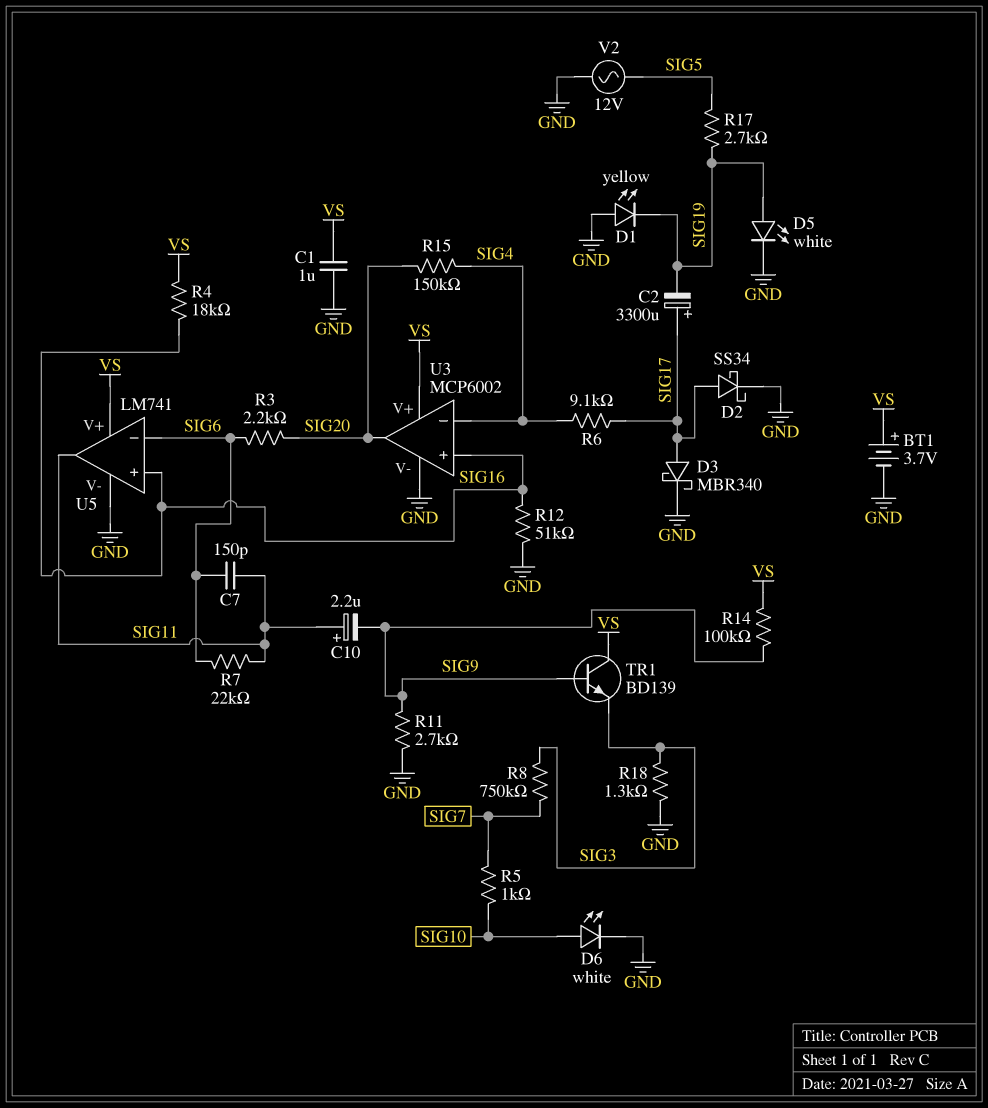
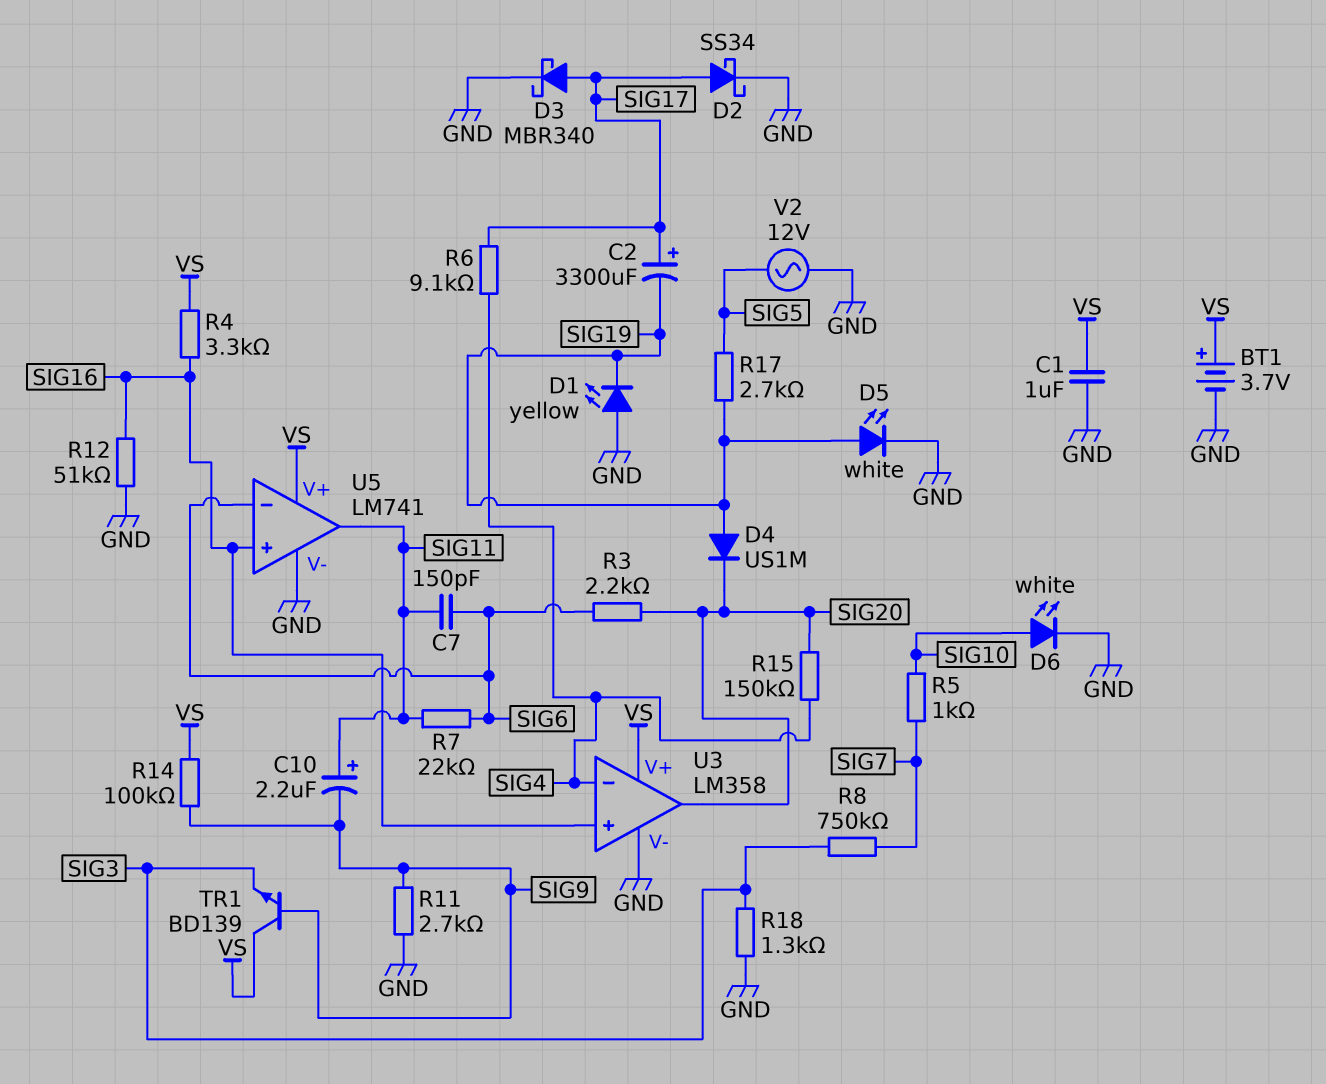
D4: none -> diode US1M (A SIG19, K SIG20)
R4: 18k (SIG16, VS) -> 3.3k (SIG16, VS)
U3: MCP6002 -> LM358

